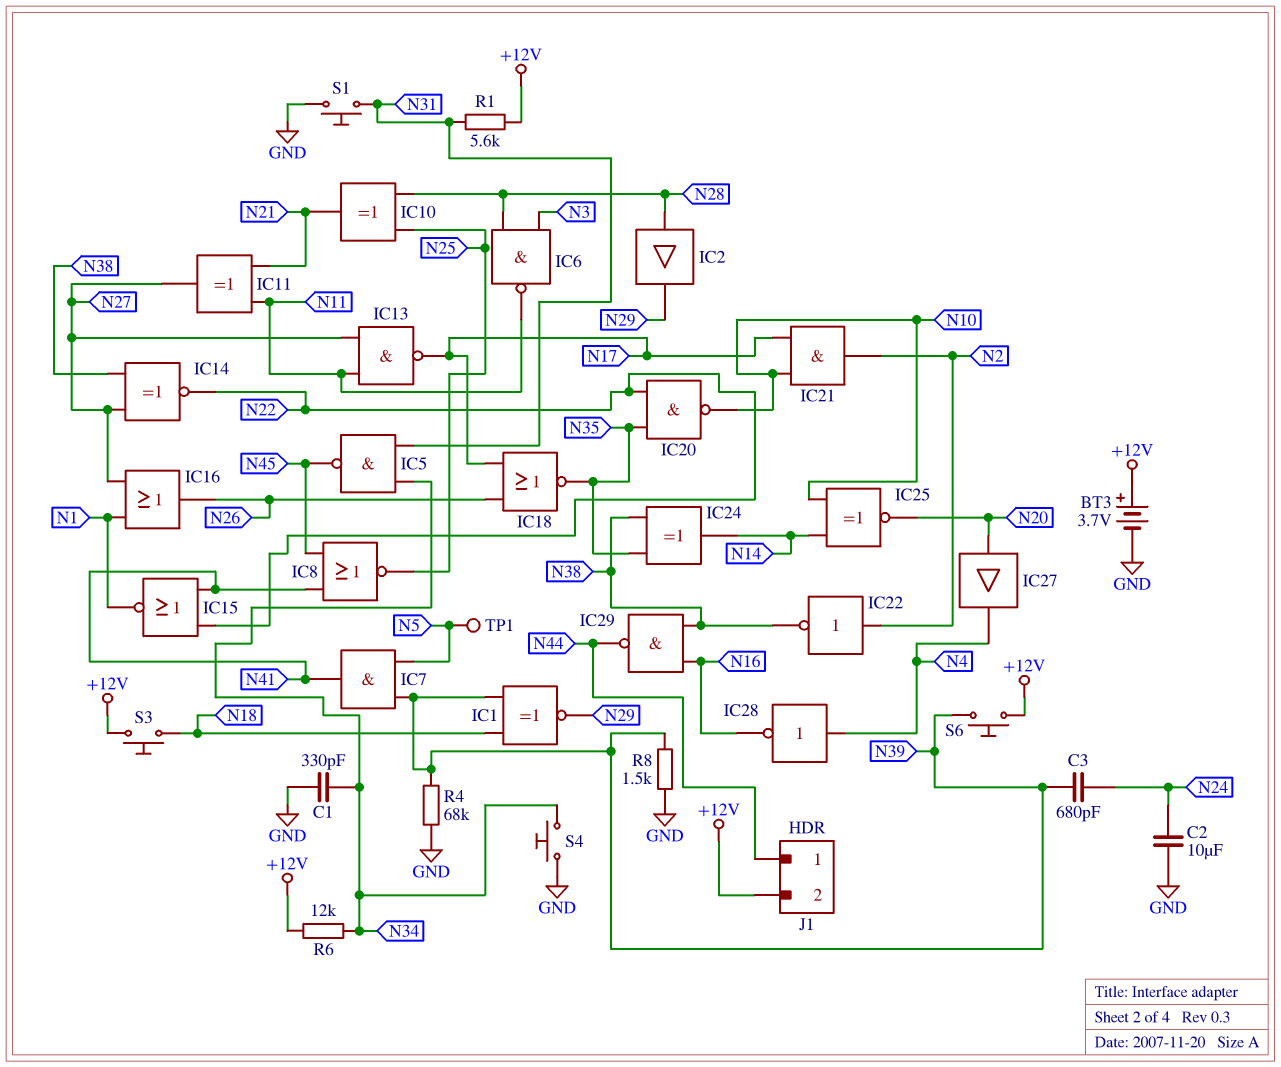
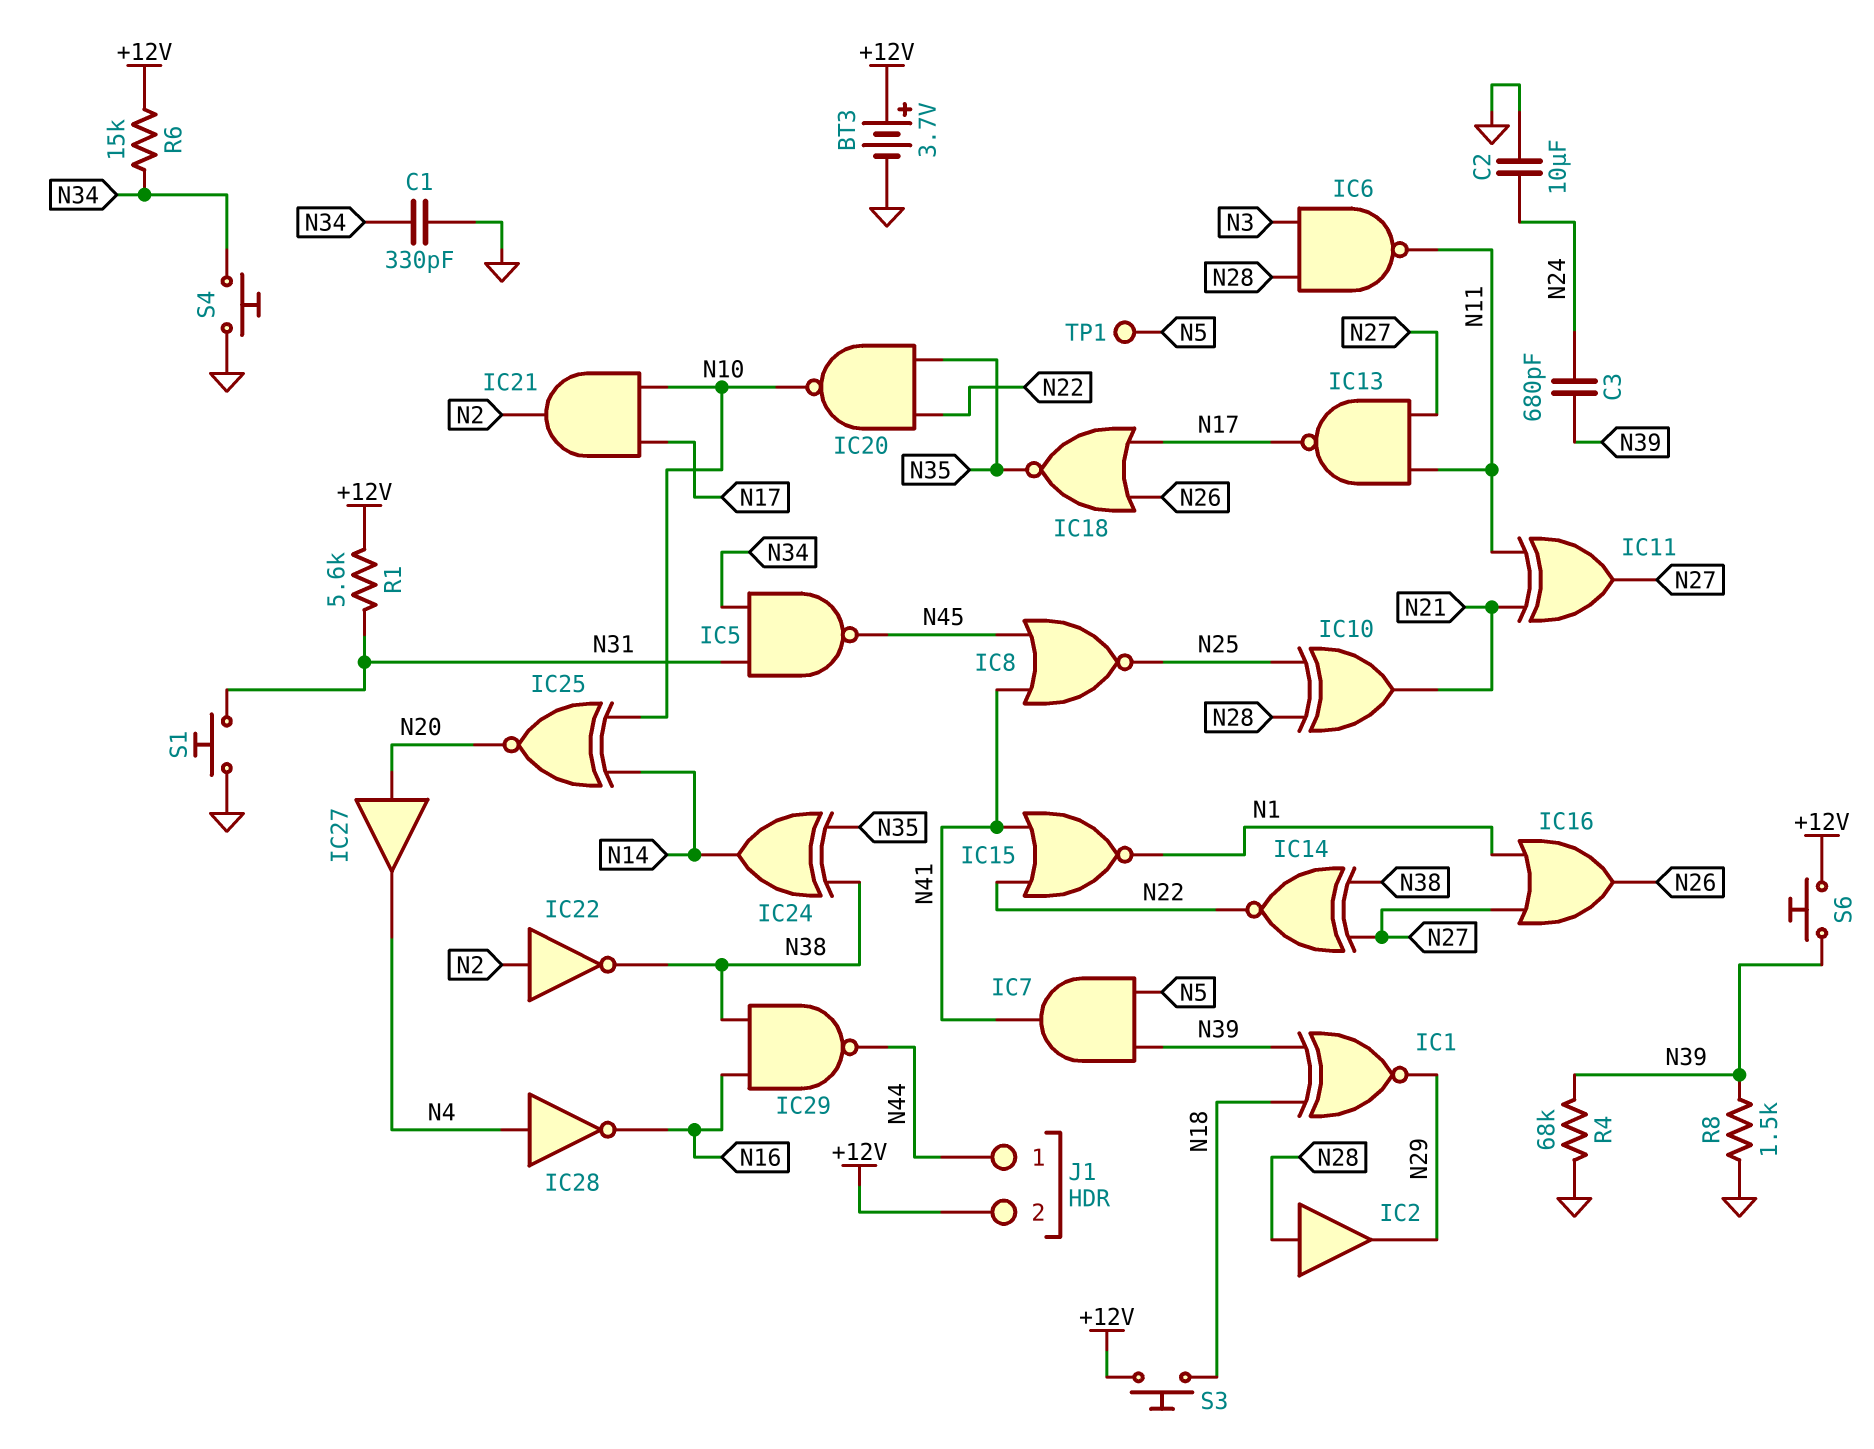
R6: 12k (+12V, N34) -> 15k (+12V, N34)

